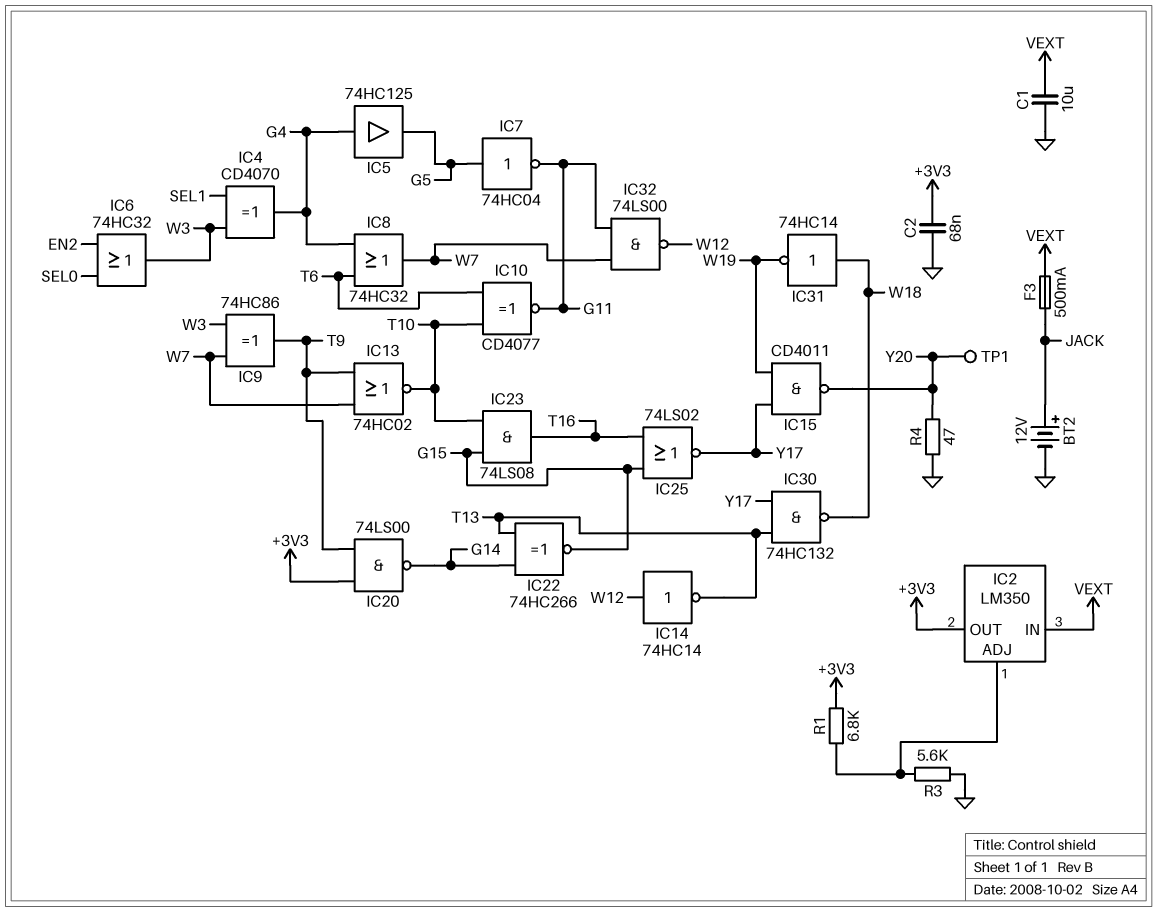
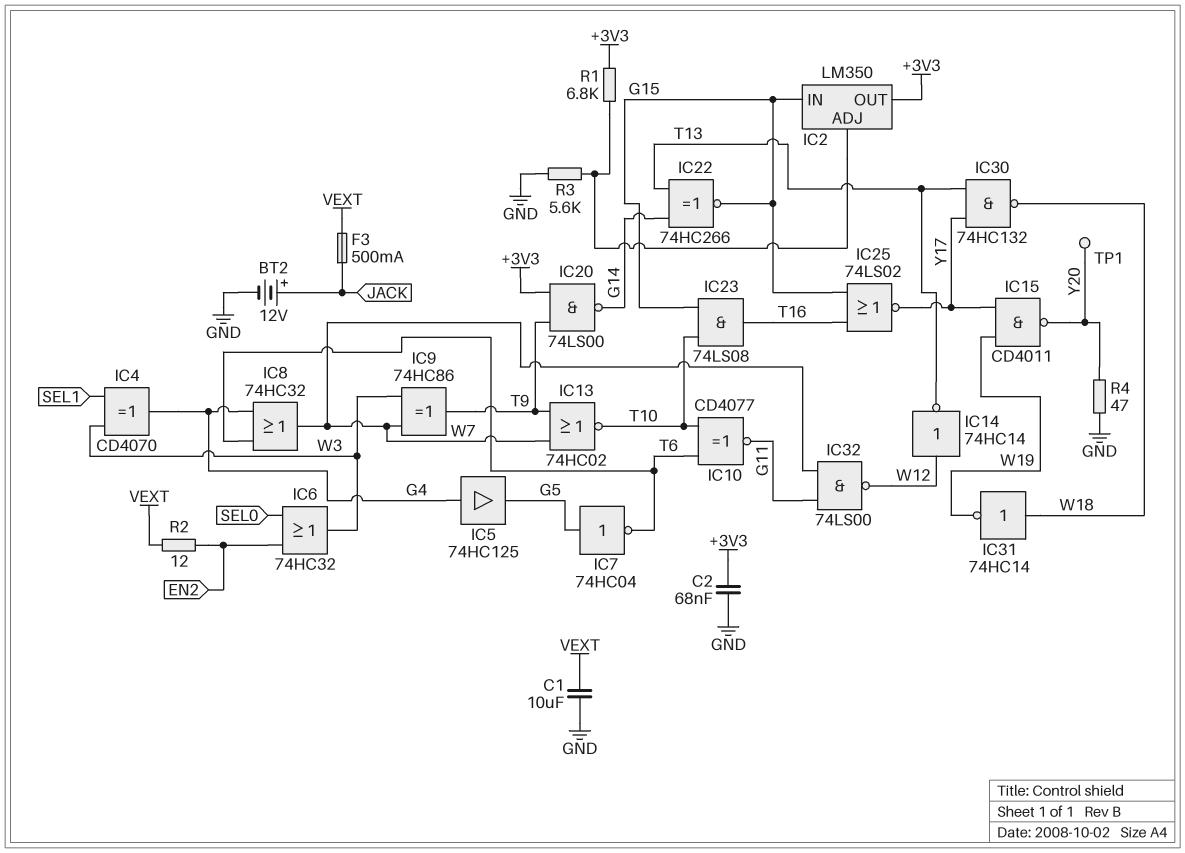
IC2 pin IN: VEXT -> G15
IC7: NOT 74HC04 (in G5, out G11) -> NOT 74HC04 (in G5, out T6)
R2: none -> 12 (EN2, VEXT)

